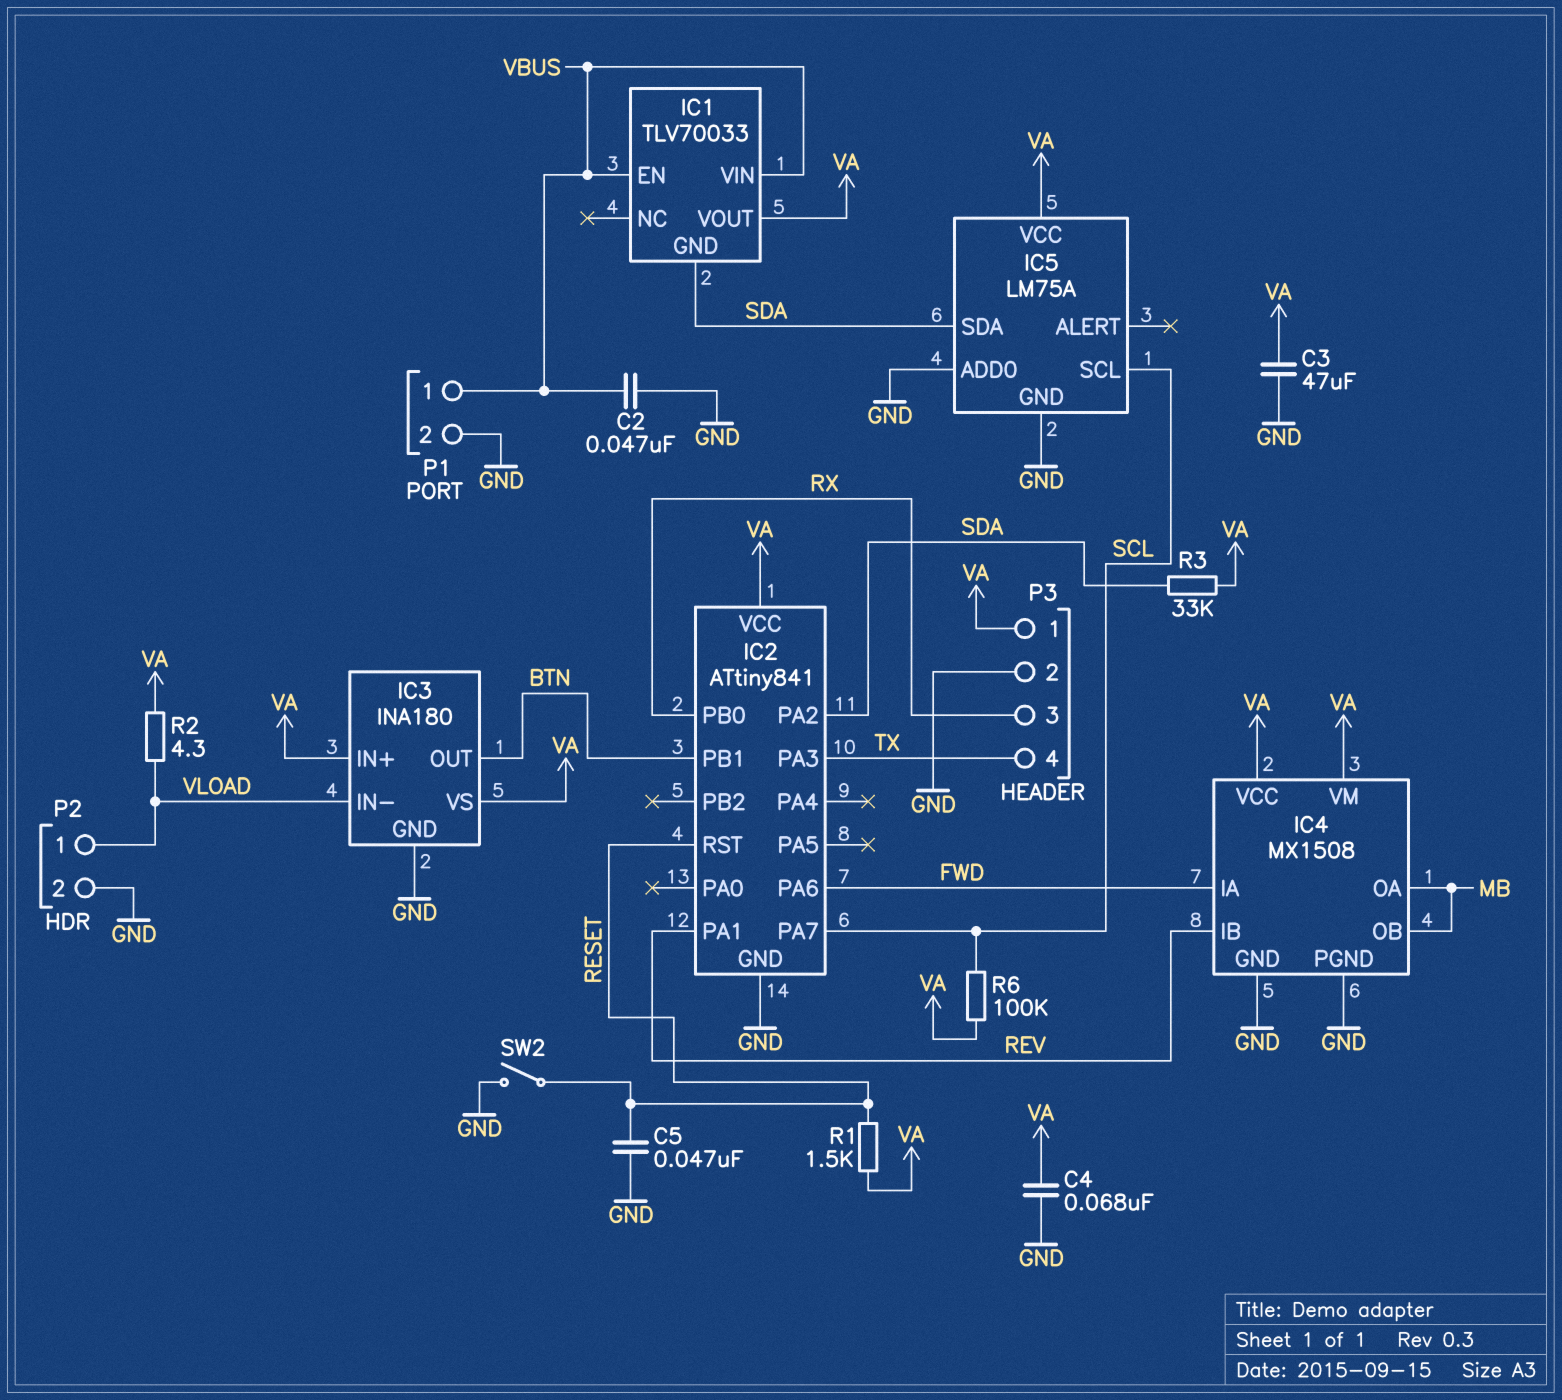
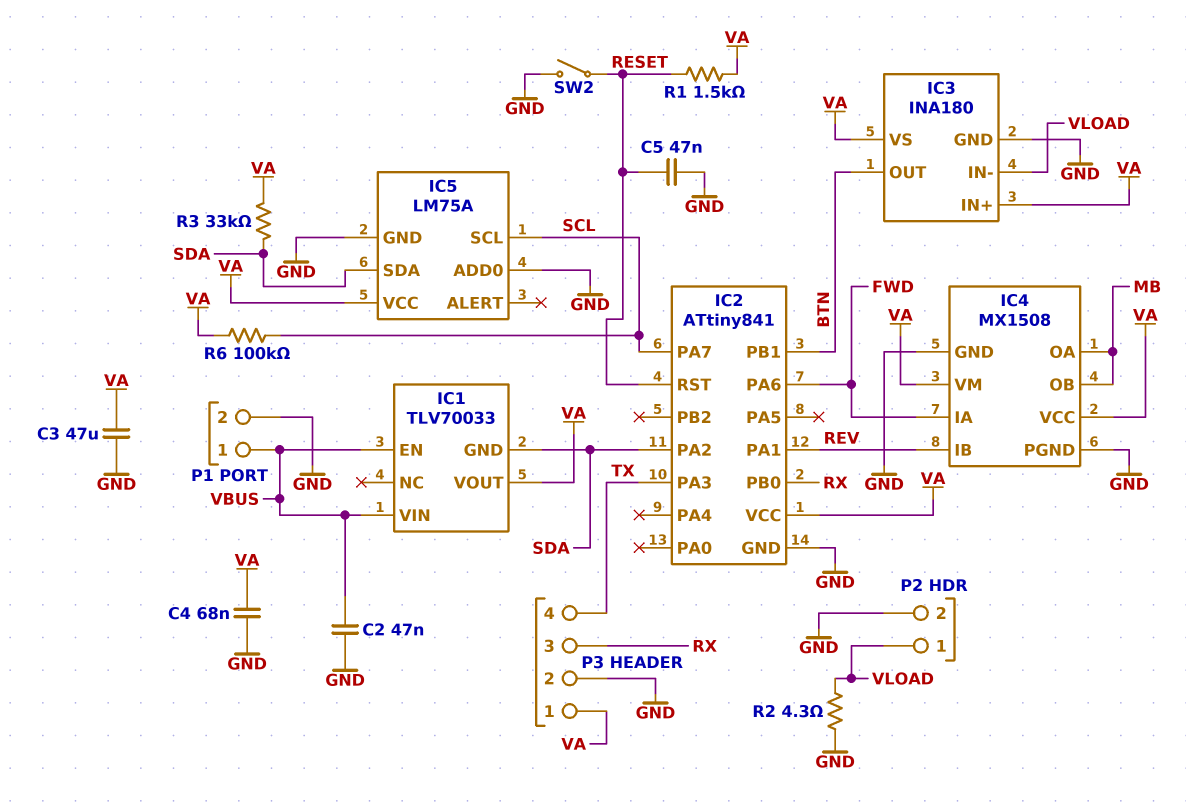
R2: 4.3 (VA, VLOAD) -> 4.3 (GND, VLOAD)

